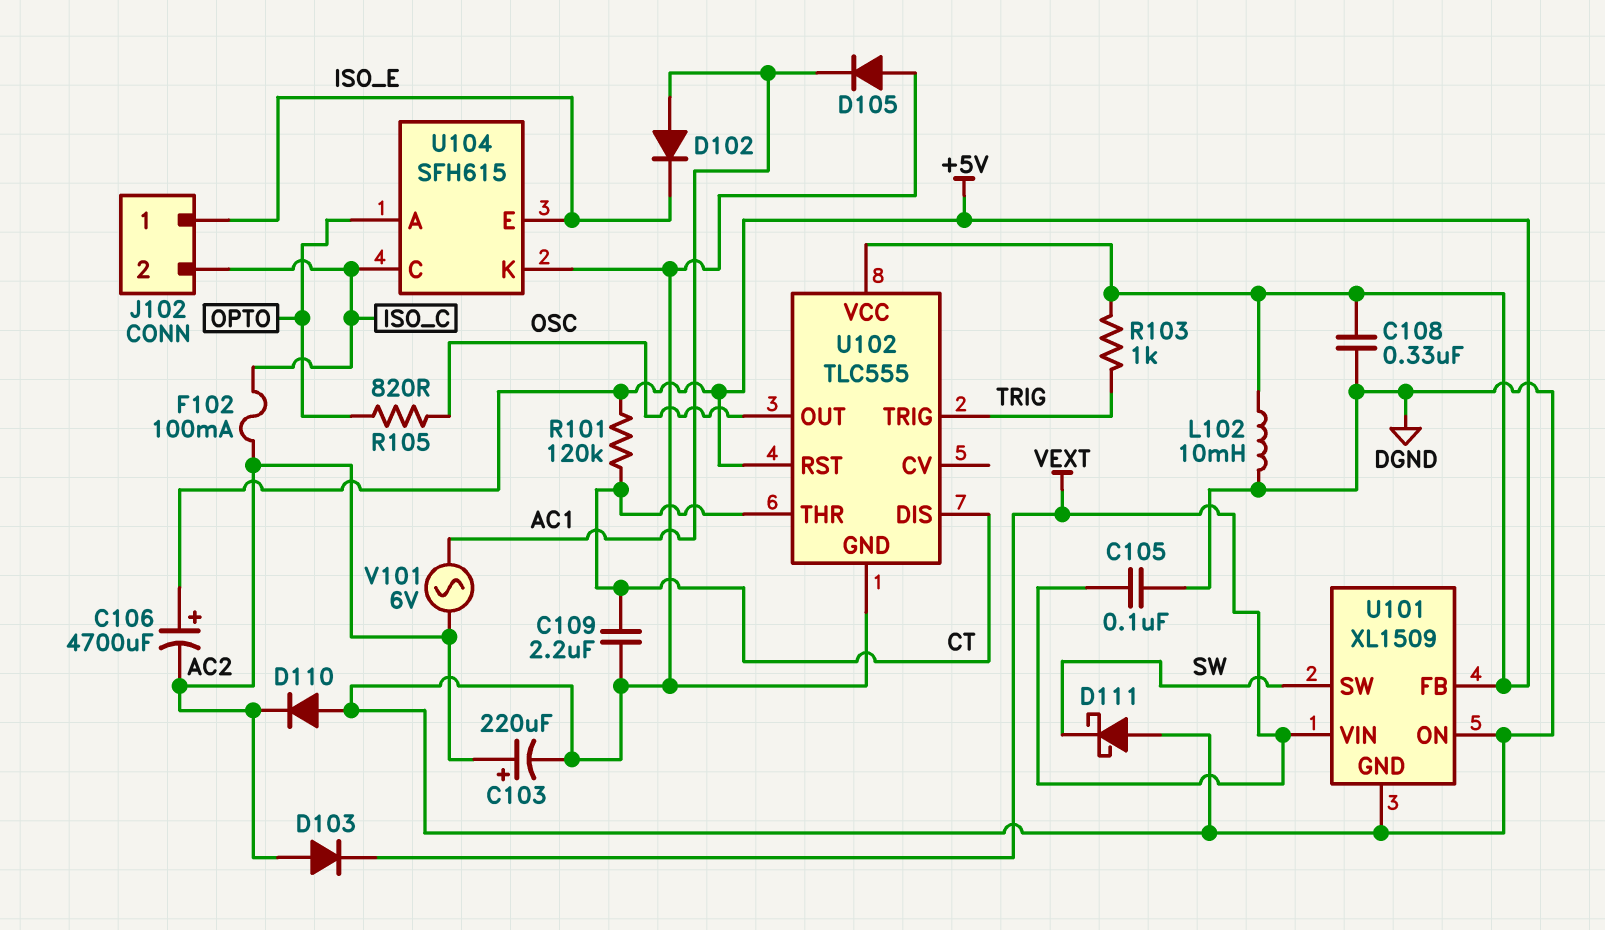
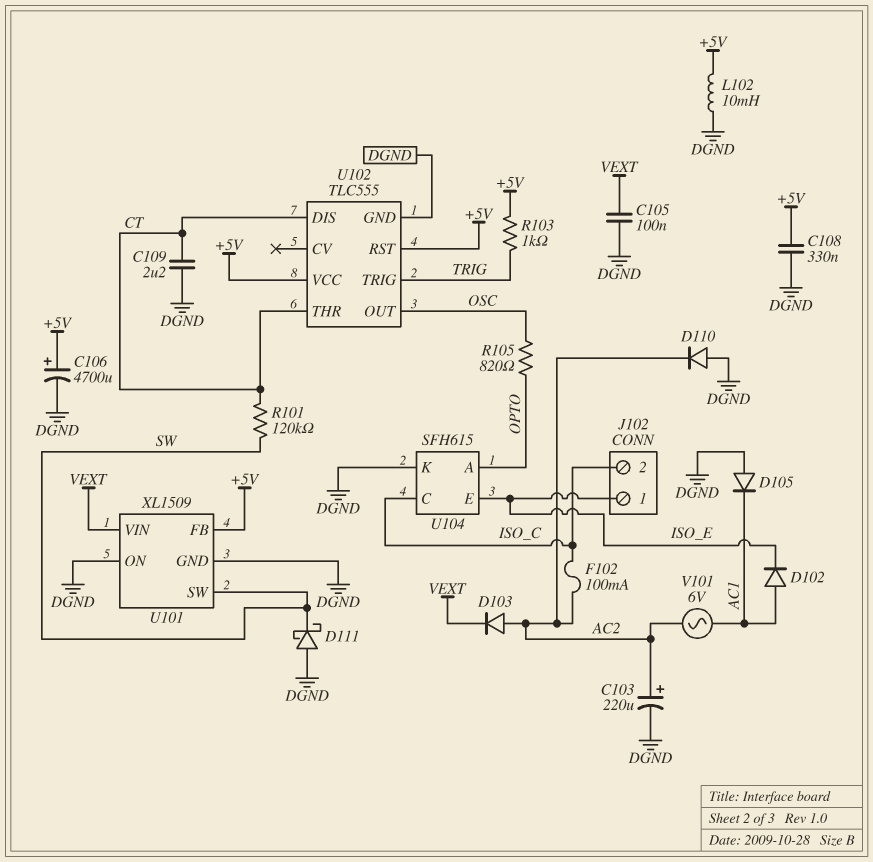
C106: 4700uF (plus +5V, minus AC2) -> 4700uF (plus +5V, minus DGND)
R101: 120k (+5V, CT) -> 120k (CT, SW)

